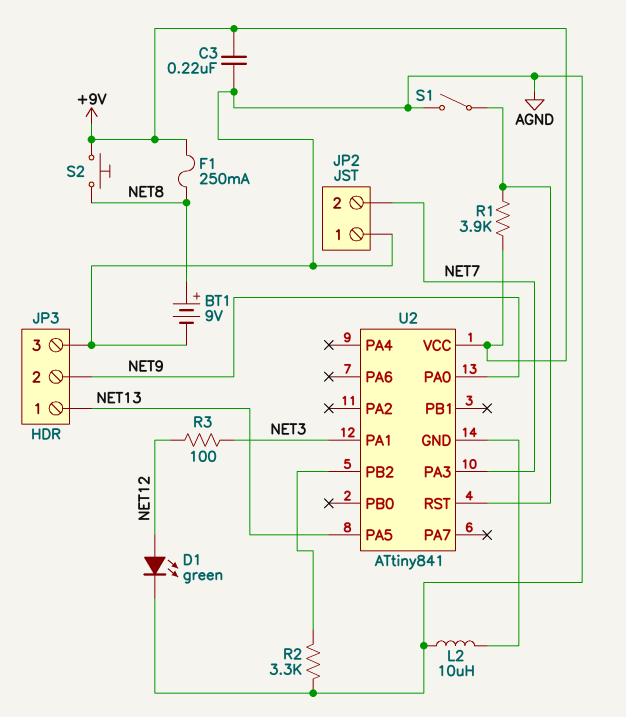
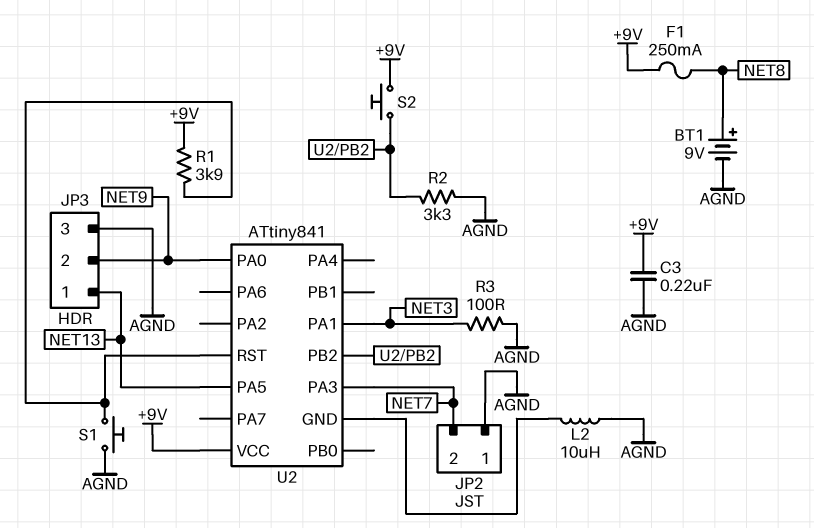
D1: LED green (A NET12, K AGND) -> none
R3: 100 (NET3, NET12) -> 100 (AGND, NET3)
S1: switch (AGND, U2/RST) -> button (AGND, U2/RST)
S2: button (+9V, NET8) -> button (+9V, U2/PB2)

